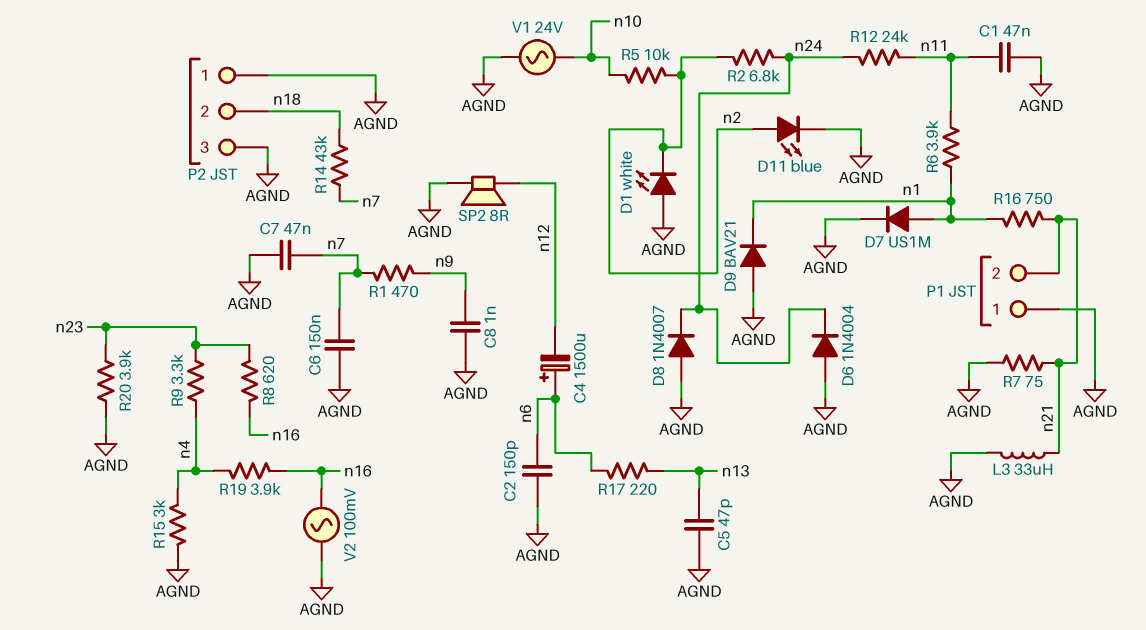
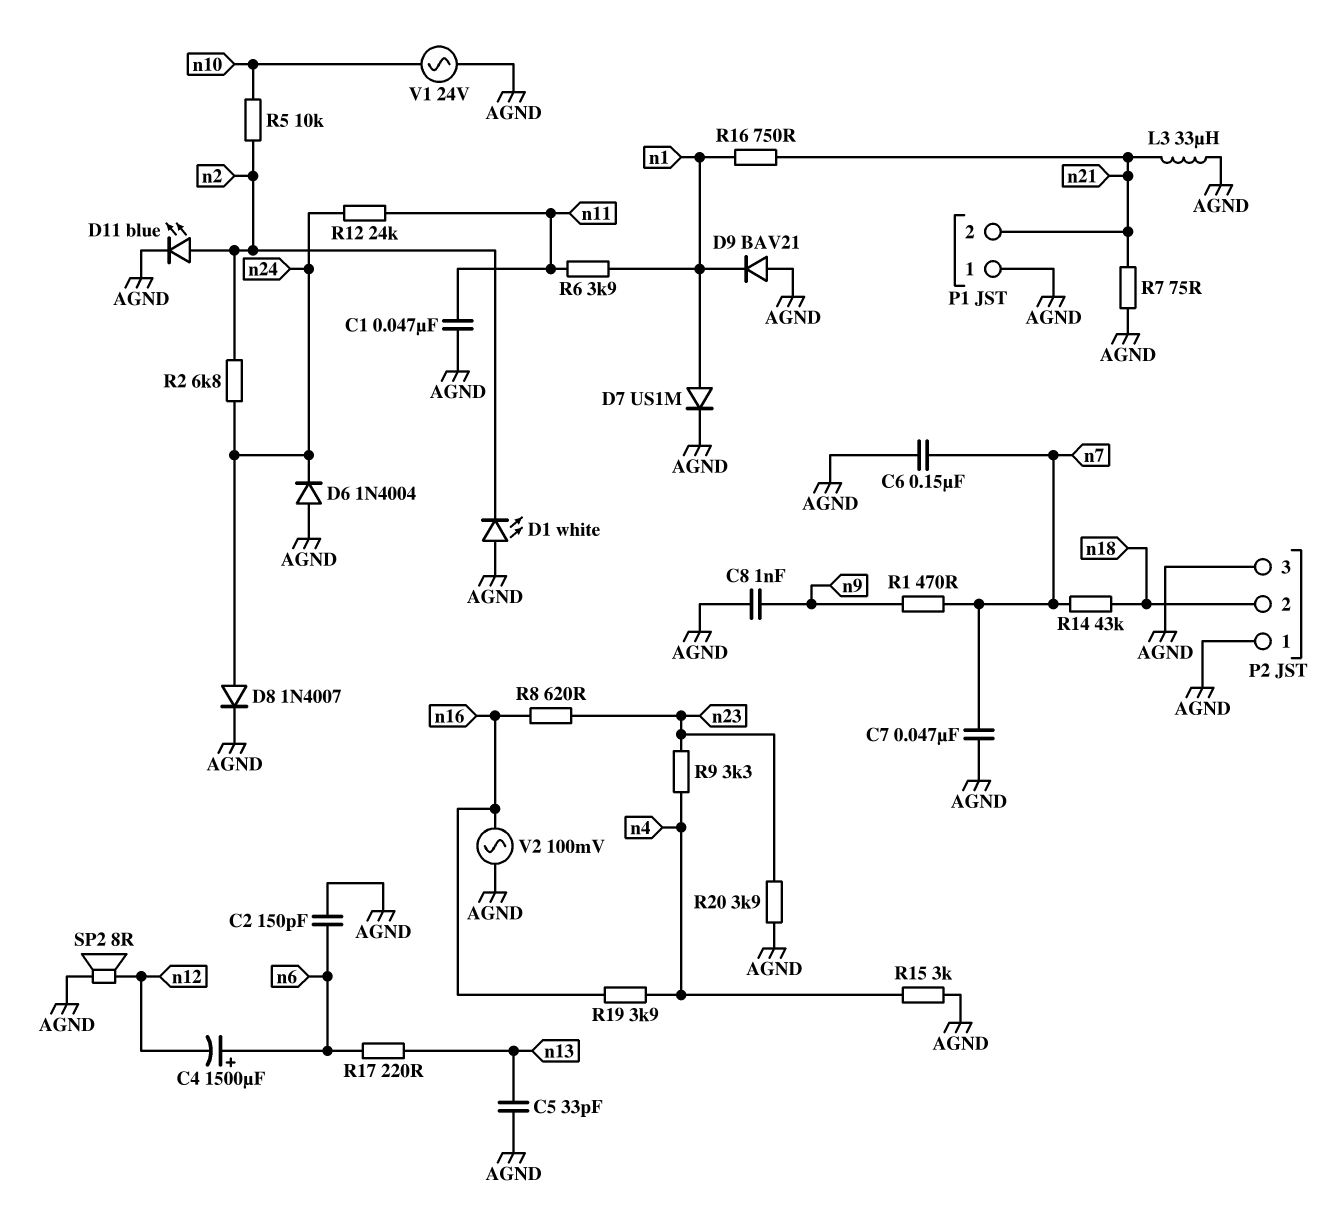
C5: 47pF (AGND, n13) -> 33pF (AGND, n13)
D8: diode 1N4007 (A AGND, K n24) -> diode 1N4007 (A n24, K AGND)

